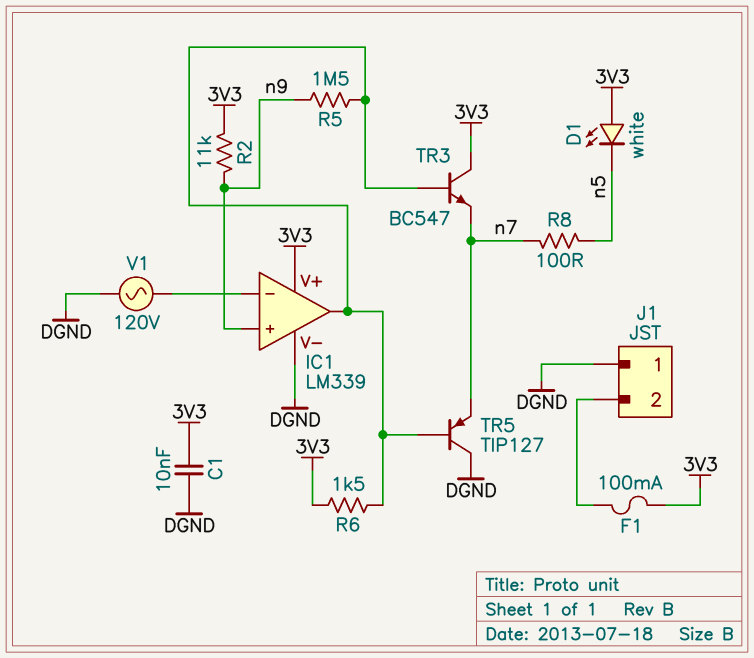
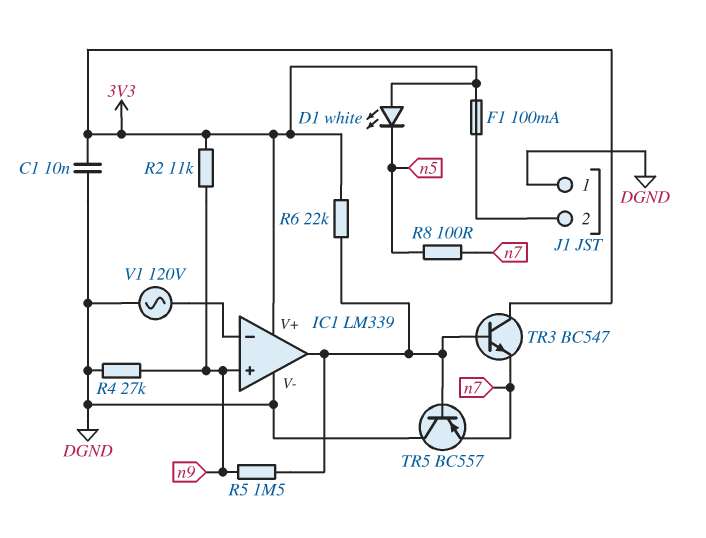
R4: none -> 27k (DGND, n9)
R6: 1.5k (3V3, IC1/out) -> 22k (3V3, IC1/out)
TR5: PNP TIP127 (B IC1/out, C DGND, E n7) -> PNP BC557 (B IC1/out, C DGND, E n7)

